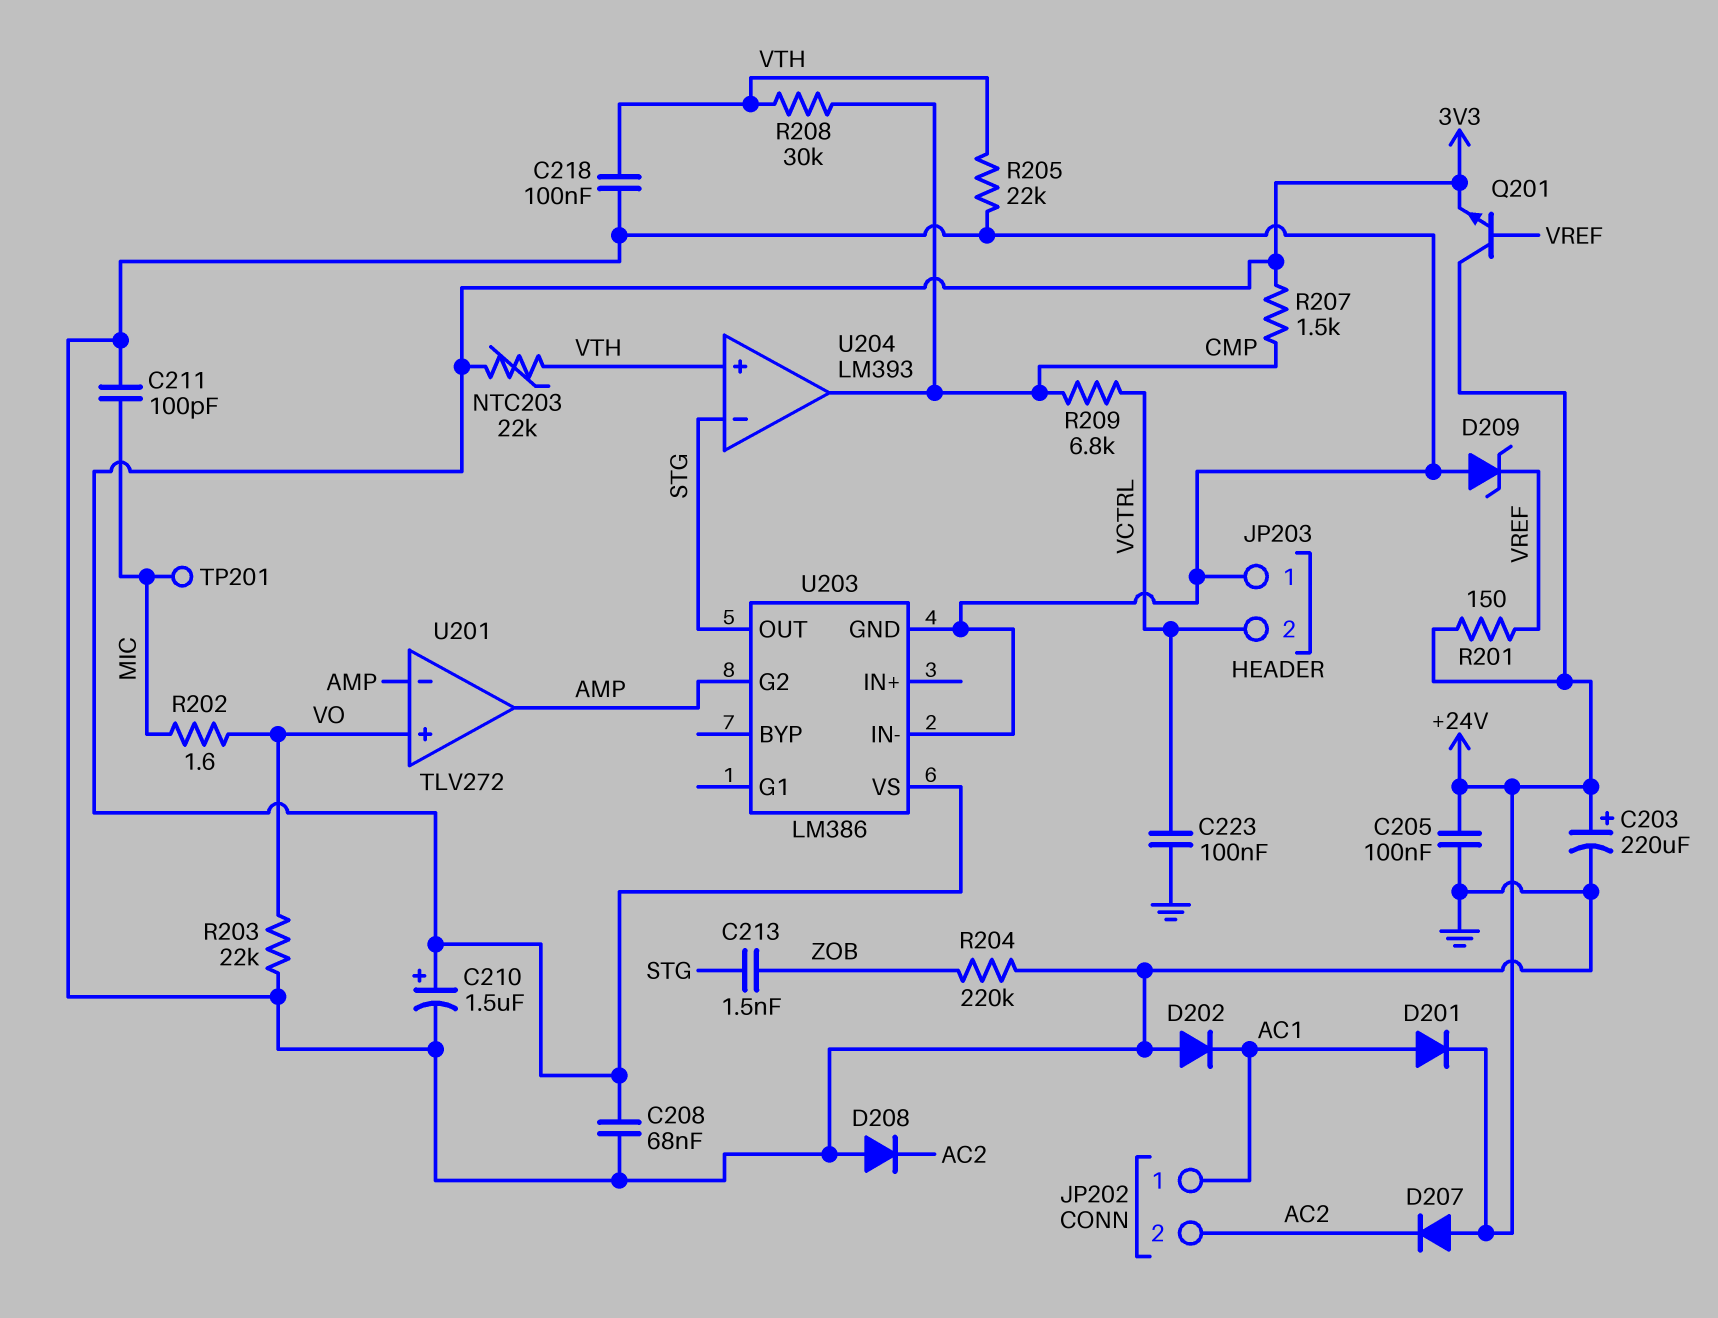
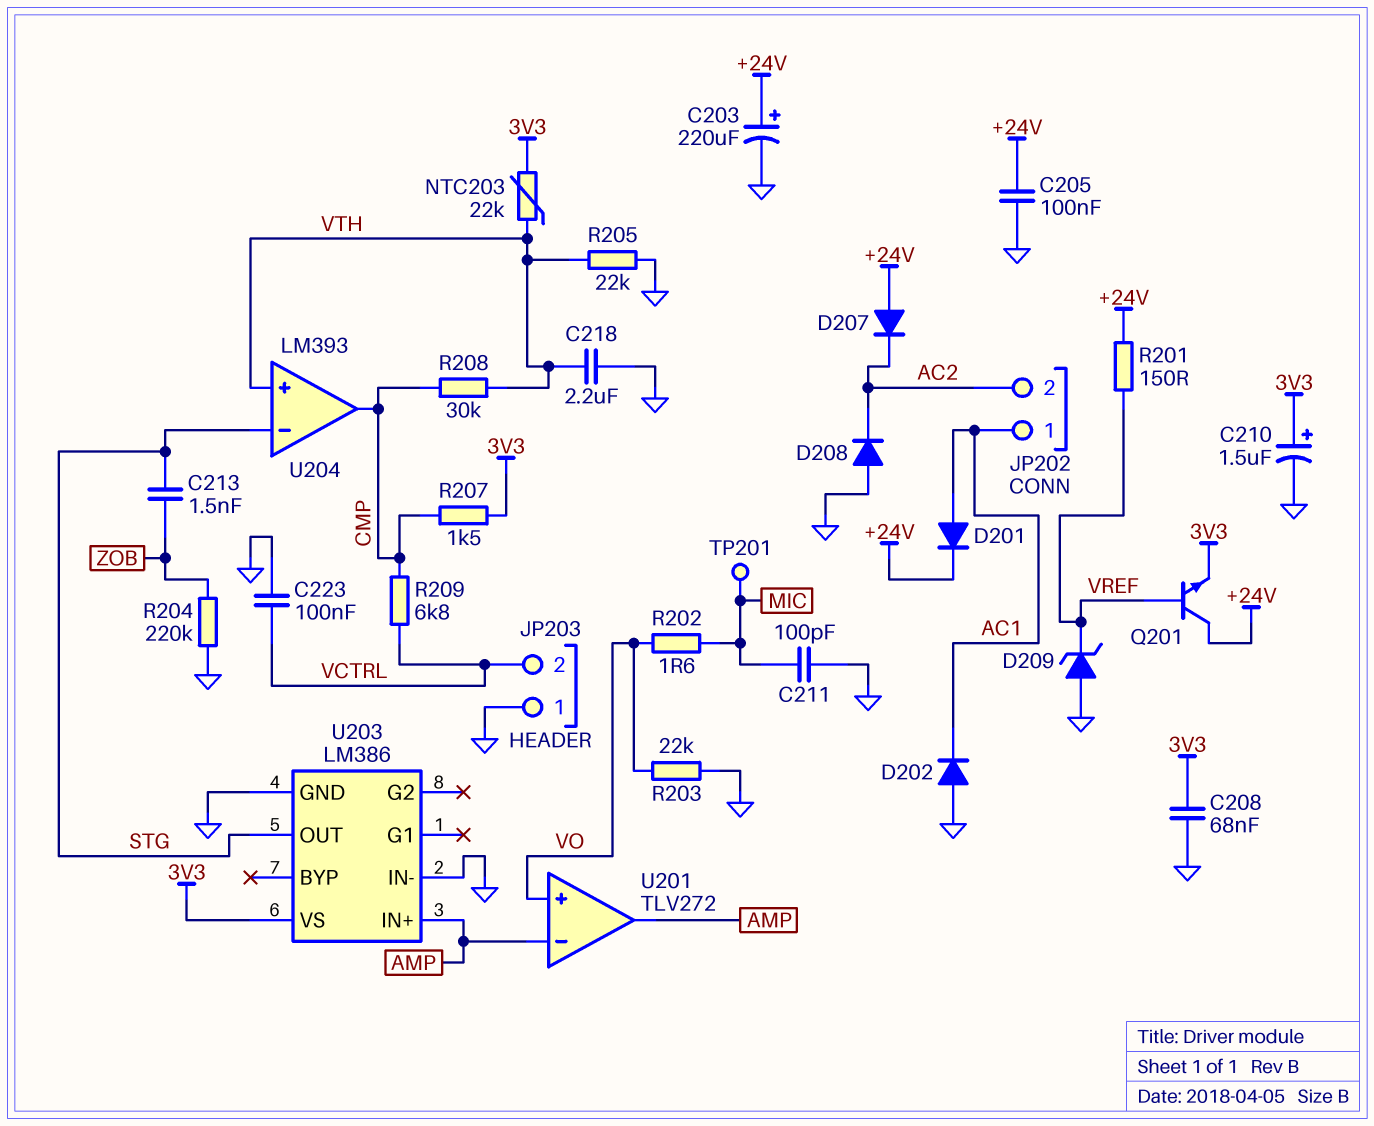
C218: 100nF (GND, VTH) -> 2.2uF (GND, VTH)
U203 pin G2: AMP -> none
U203 pin IN+: none -> AMP

